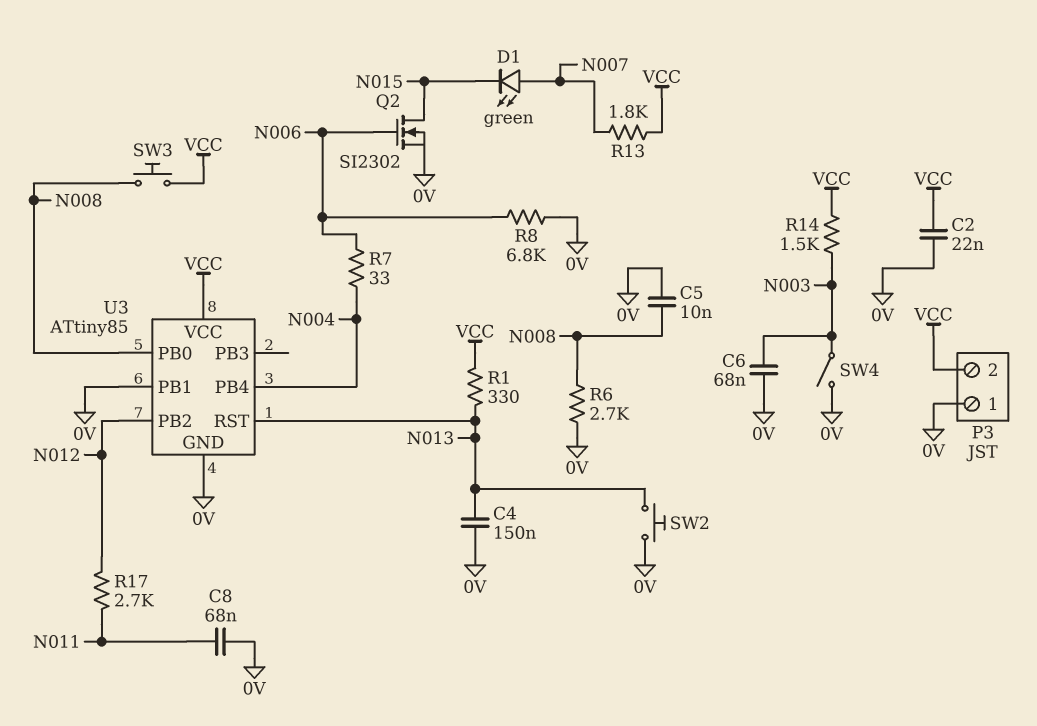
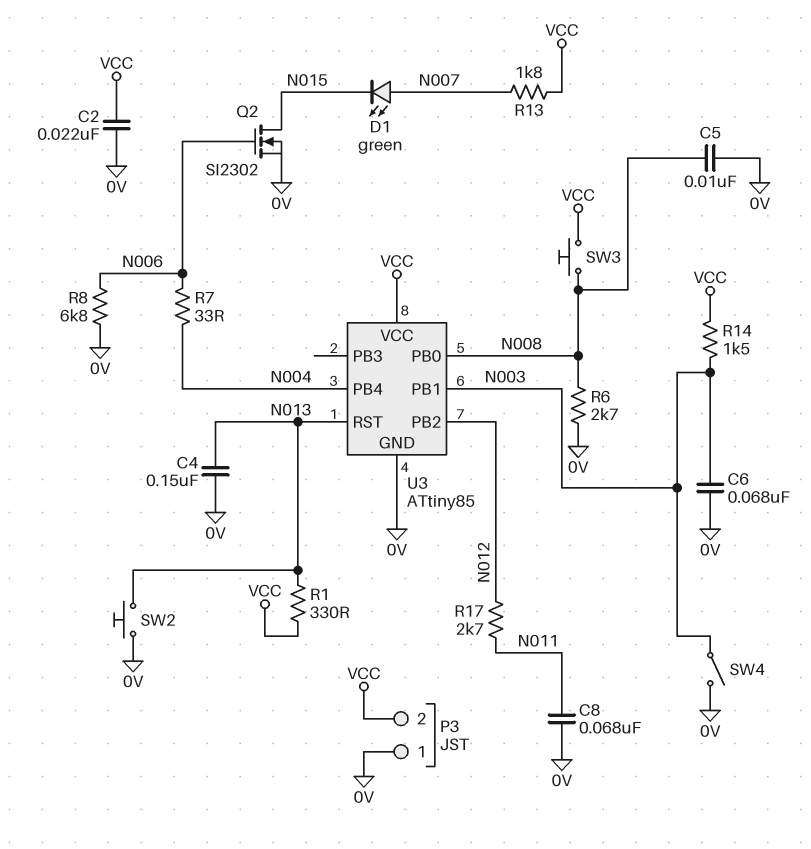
U3 pin PB1: 0V -> N003

